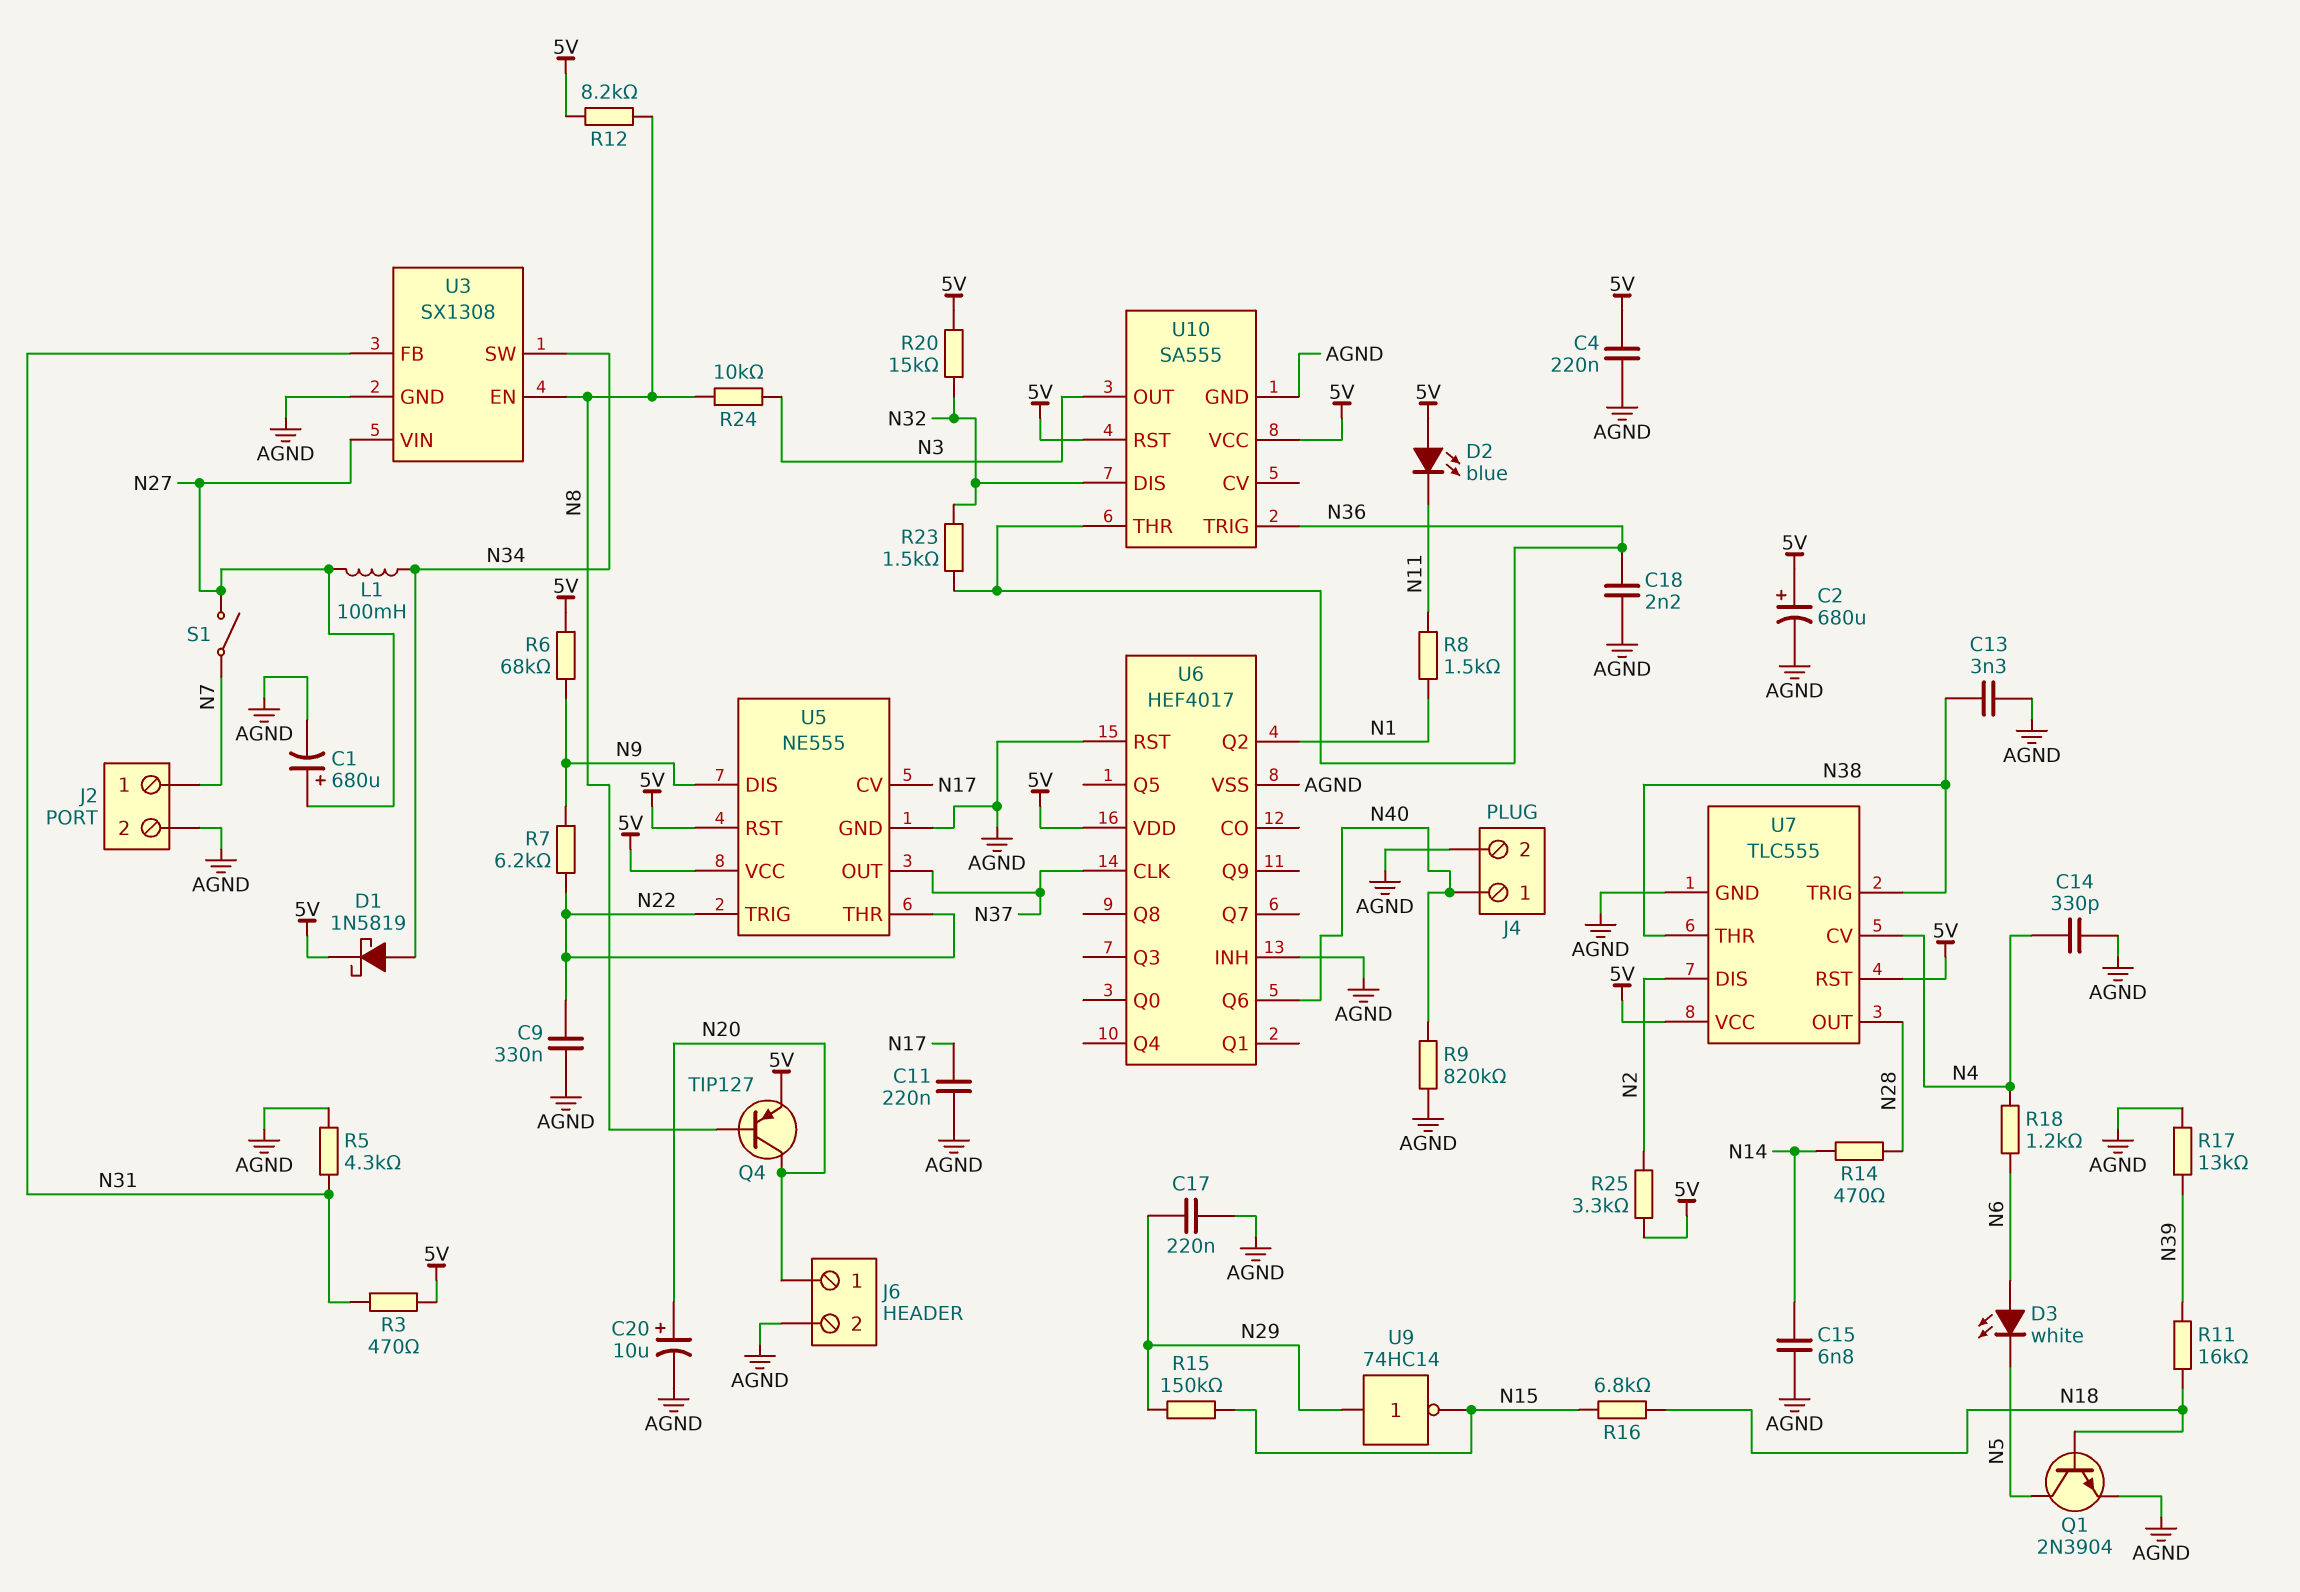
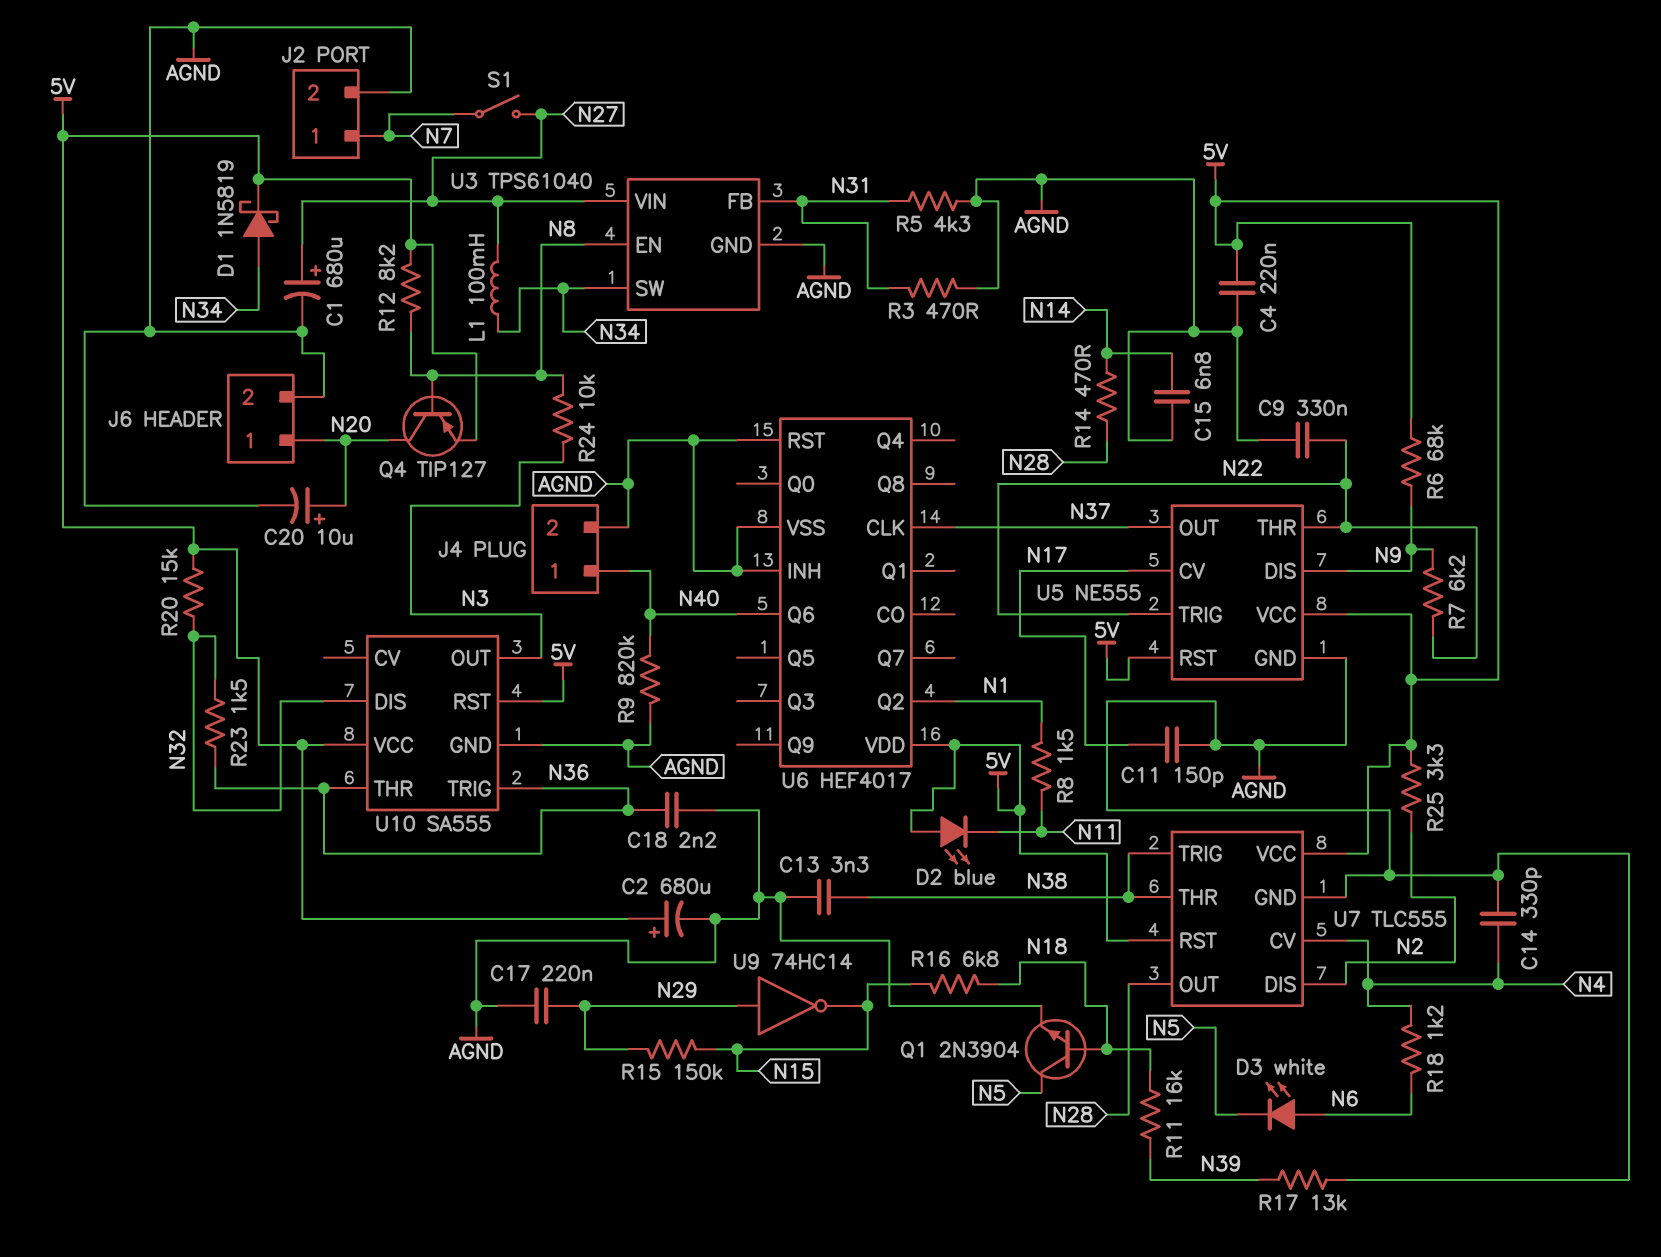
C11: 220nF (AGND, N17) -> 150pF (AGND, N17)
R3: 470 (5V, N31) -> 470 (AGND, N31)
U3: SX1308 -> TPS61040

